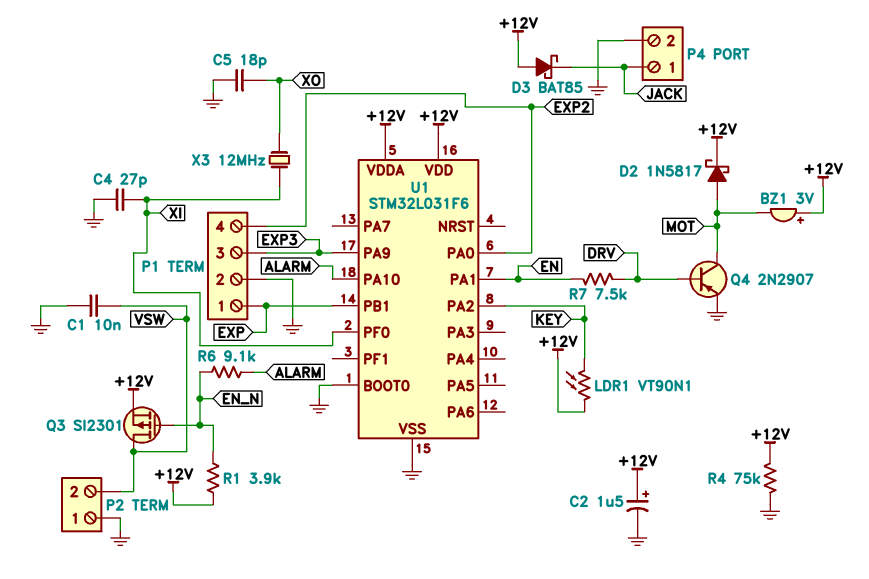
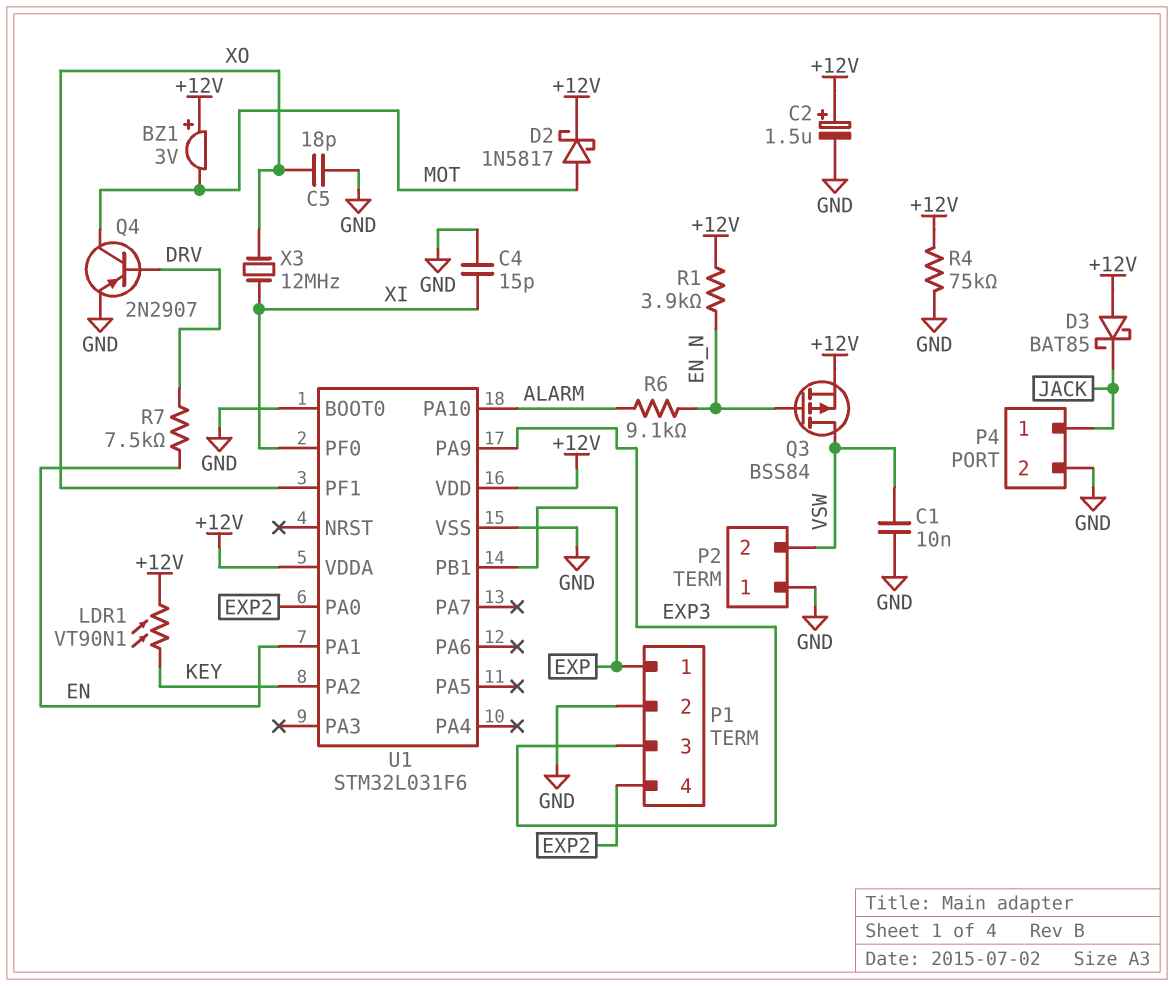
C4: 27pF (GND, XI) -> 15pF (GND, XI)
Q3: PMOS SI2301 (G EN_N, D VSW, S +12V) -> PMOS BSS84 (G EN_N, D VSW, S +12V)
U1 pin PF1: none -> XO

